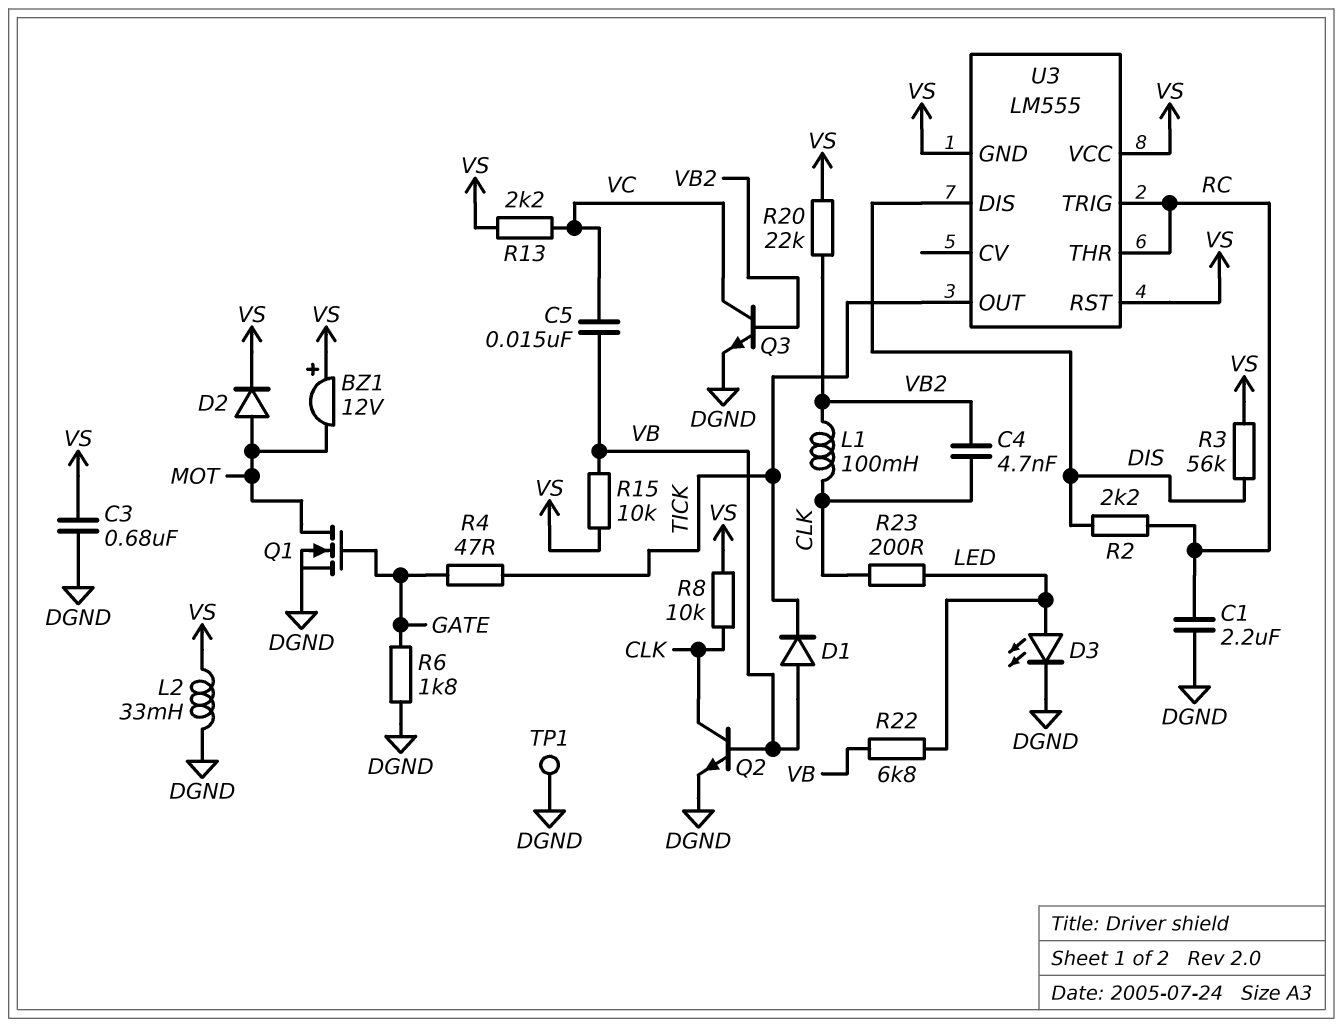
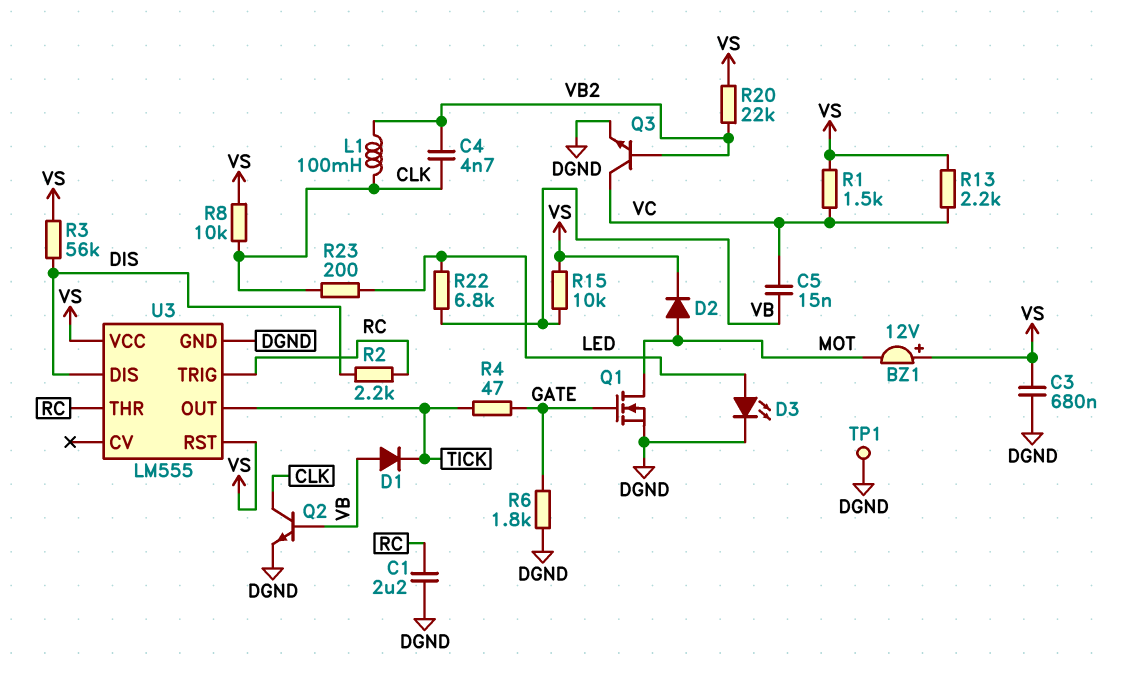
L2: 33mH (DGND, VS) -> none
R1: none -> 1.5k (VC, VS)
U3 pin GND: VS -> DGND

